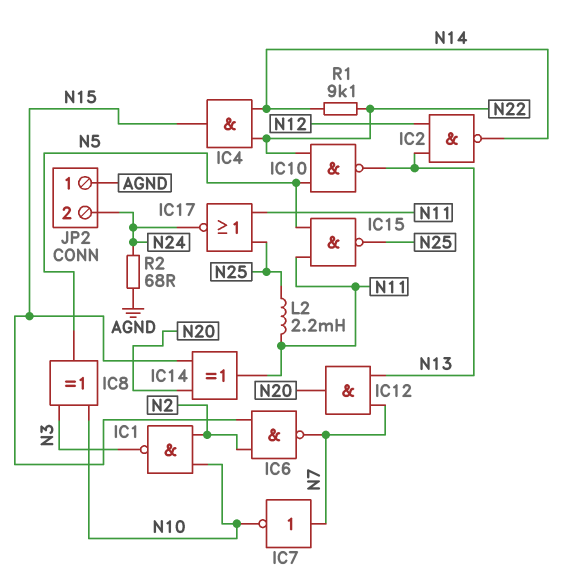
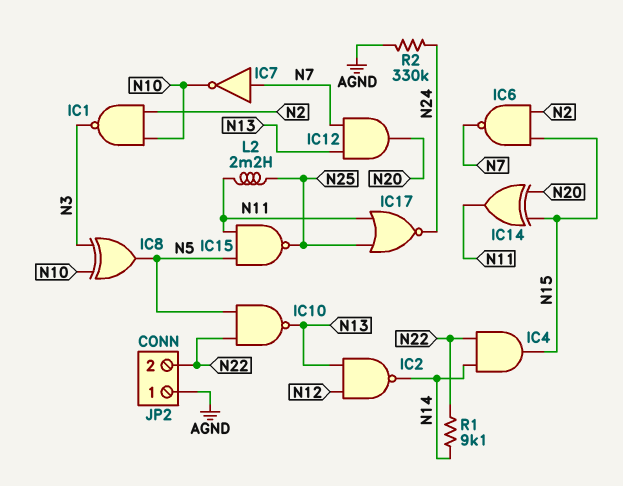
JP2 pin 2: N24 -> N22
R2: 68 (AGND, N24) -> 330k (AGND, N24)

